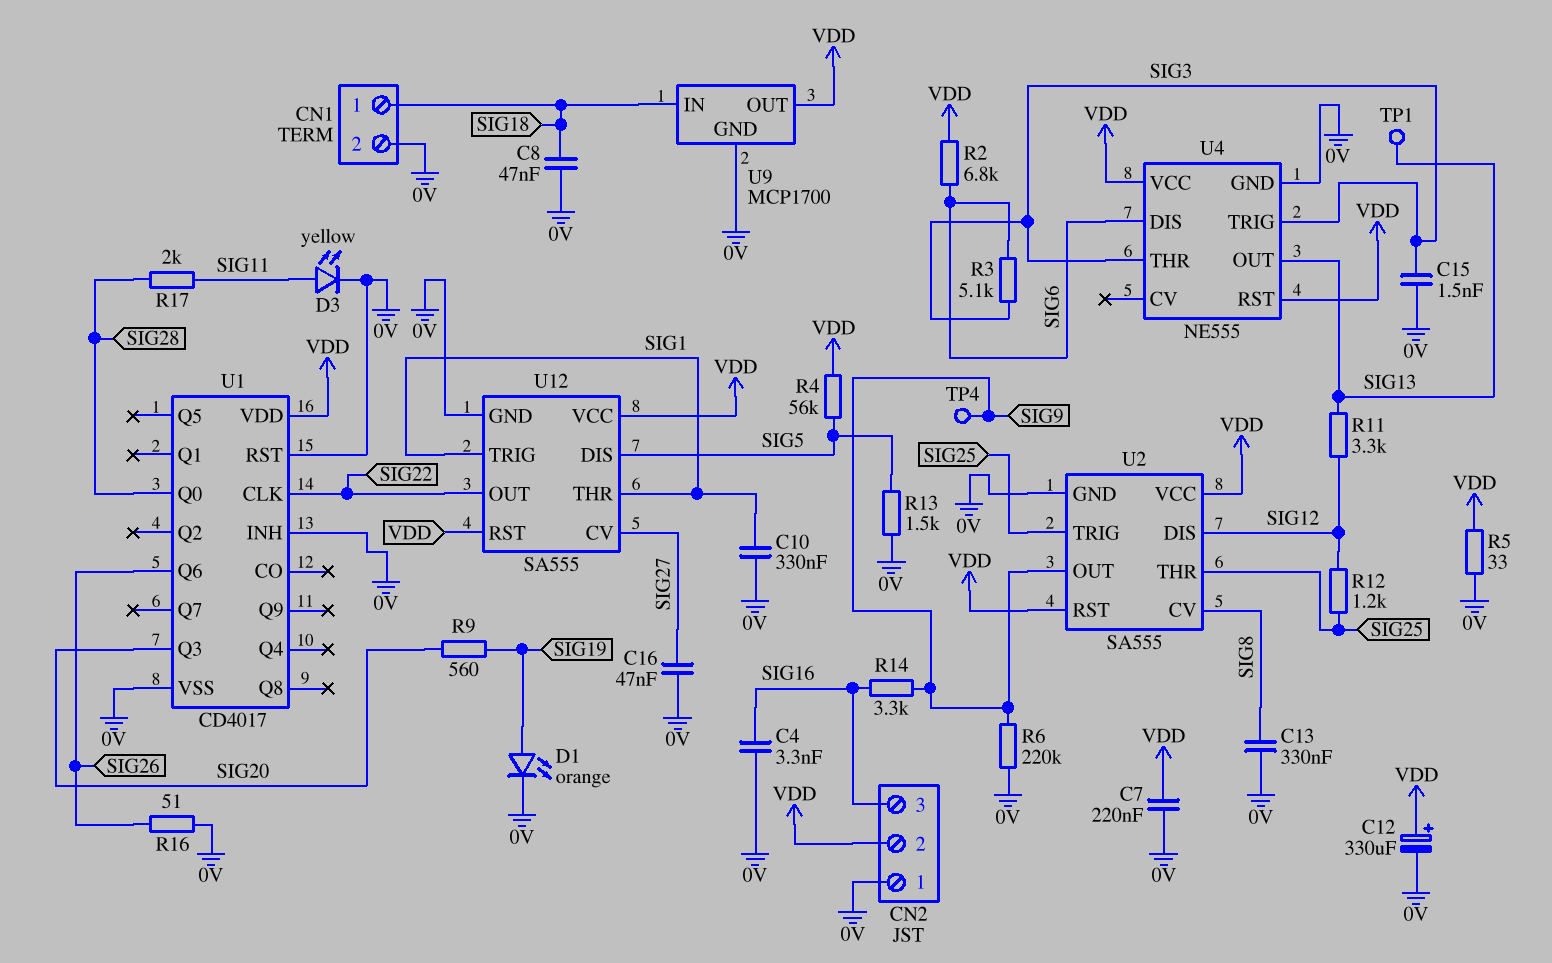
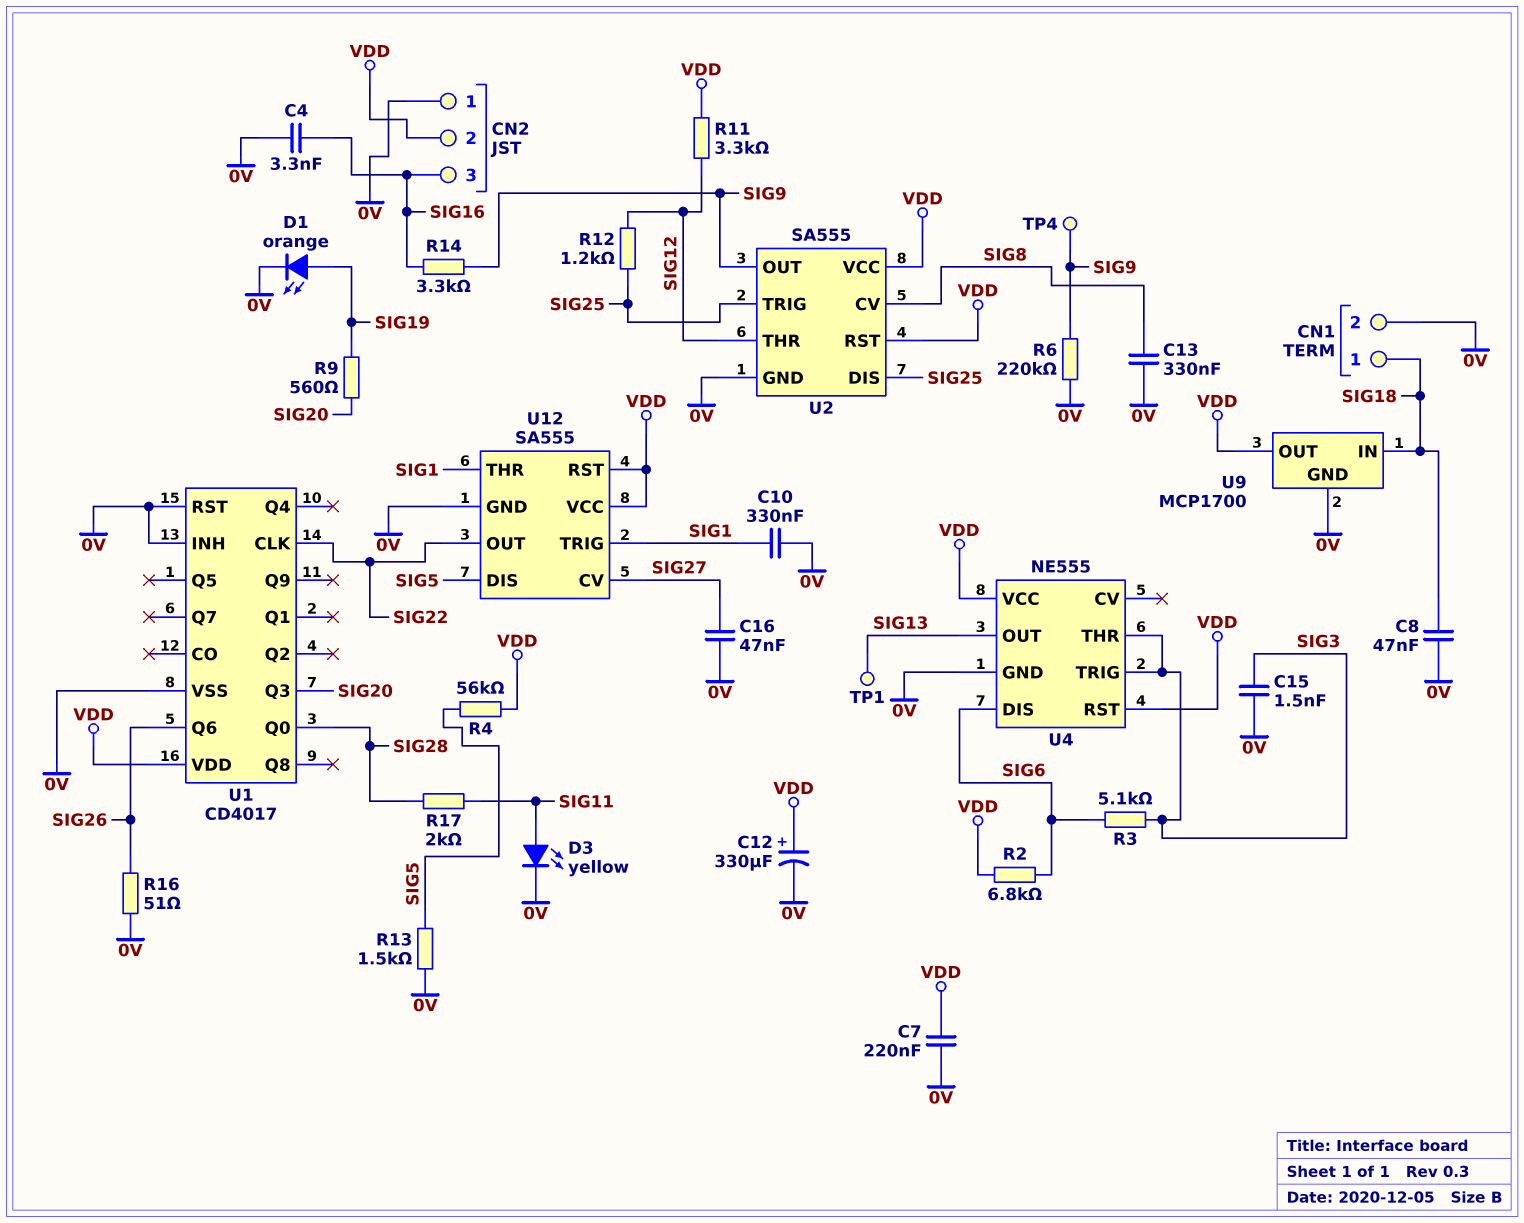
R5: 33 (0V, VDD) -> none
R11: 3.3k (SIG12, SIG13) -> 3.3k (SIG12, VDD)
U2 pin DIS: SIG12 -> SIG25
U2 pin THR: SIG25 -> SIG12

